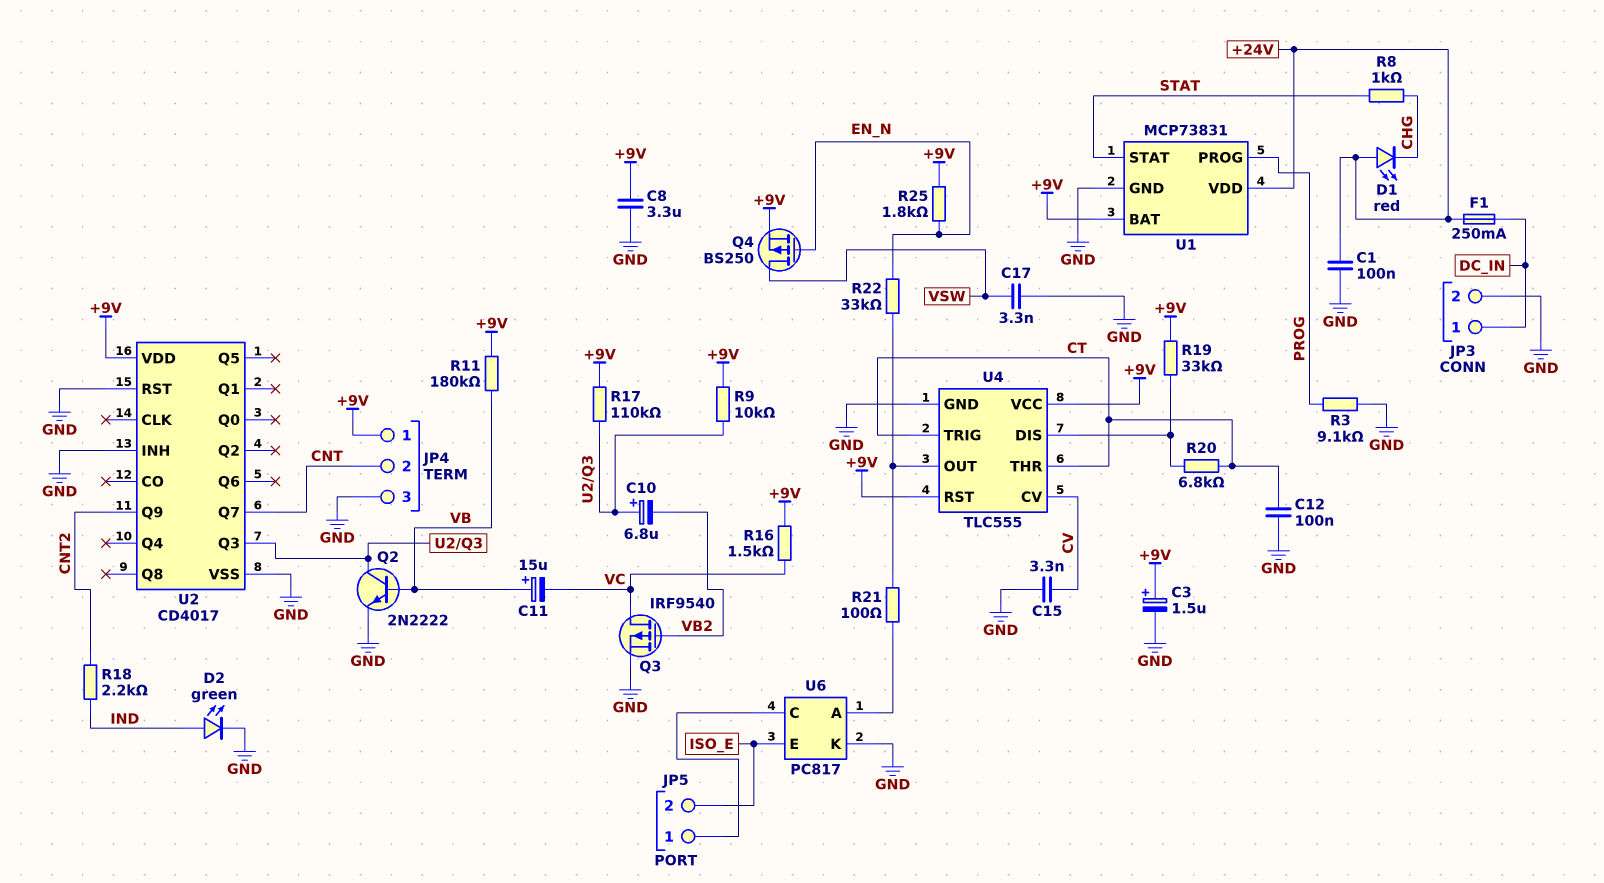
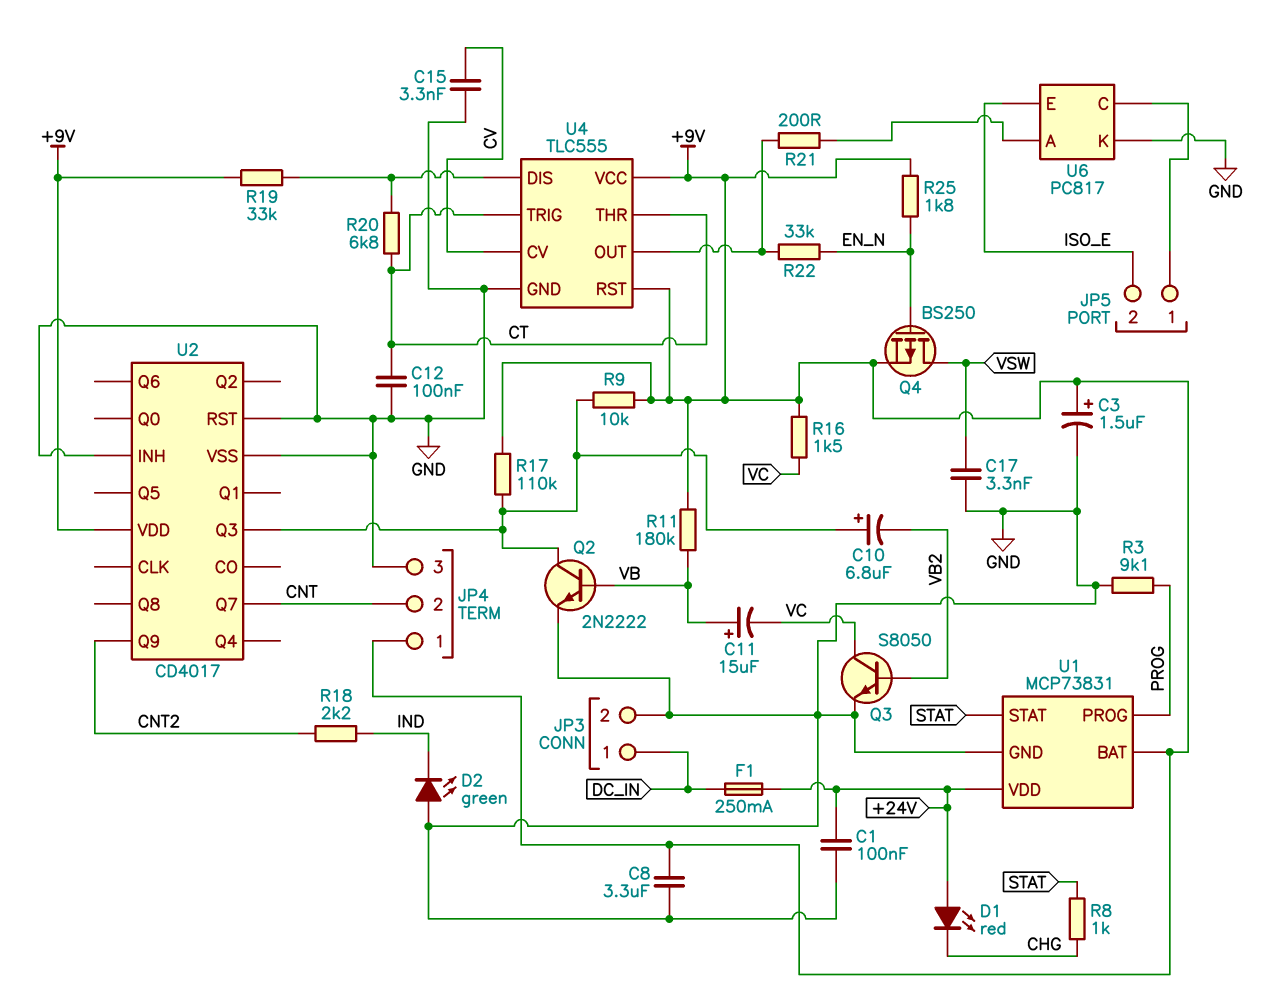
D2: LED green (A IND, K GND) -> LED green (A GND, K IND)
Q3: PMOS IRF9540 (G VB2, D VC, S GND) -> NPN S8050 (B VB2, C VC, E GND)
R21: 100 (U4/OUT, U6/A) -> 200 (U4/OUT, U6/A)

